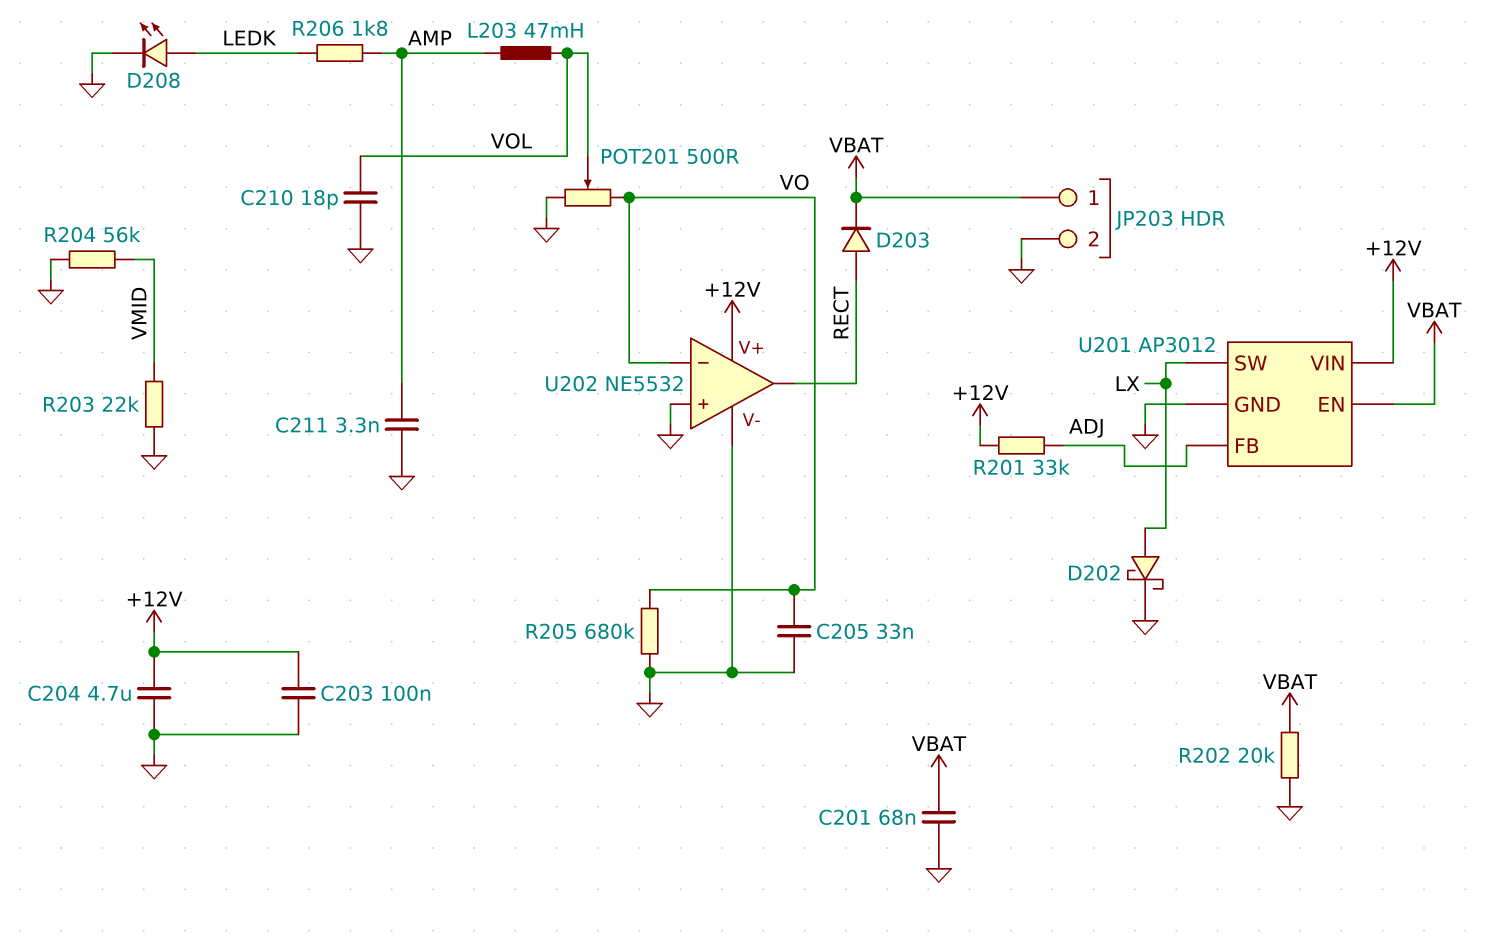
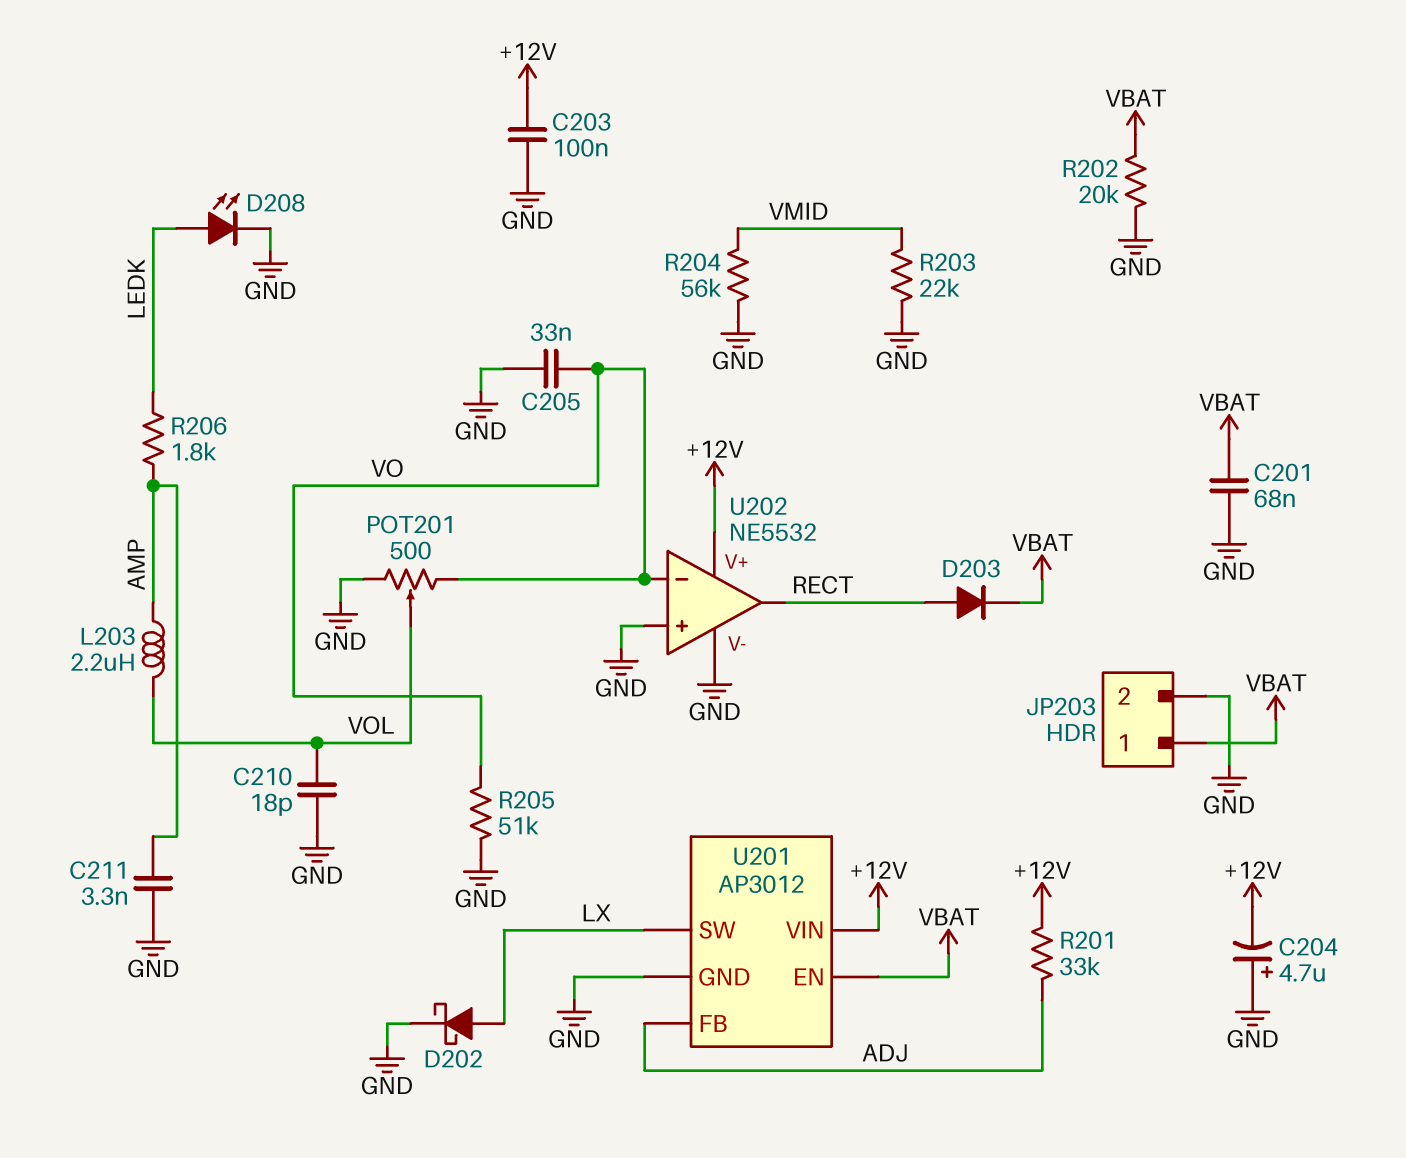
C204: 4.7uF (+12V, GND) -> 4.7uF (plus GND, minus +12V)
L203: 47mH (AMP, VOL) -> 2.2uH (AMP, VOL)
R205: 680k (GND, VO) -> 51k (GND, VO)

